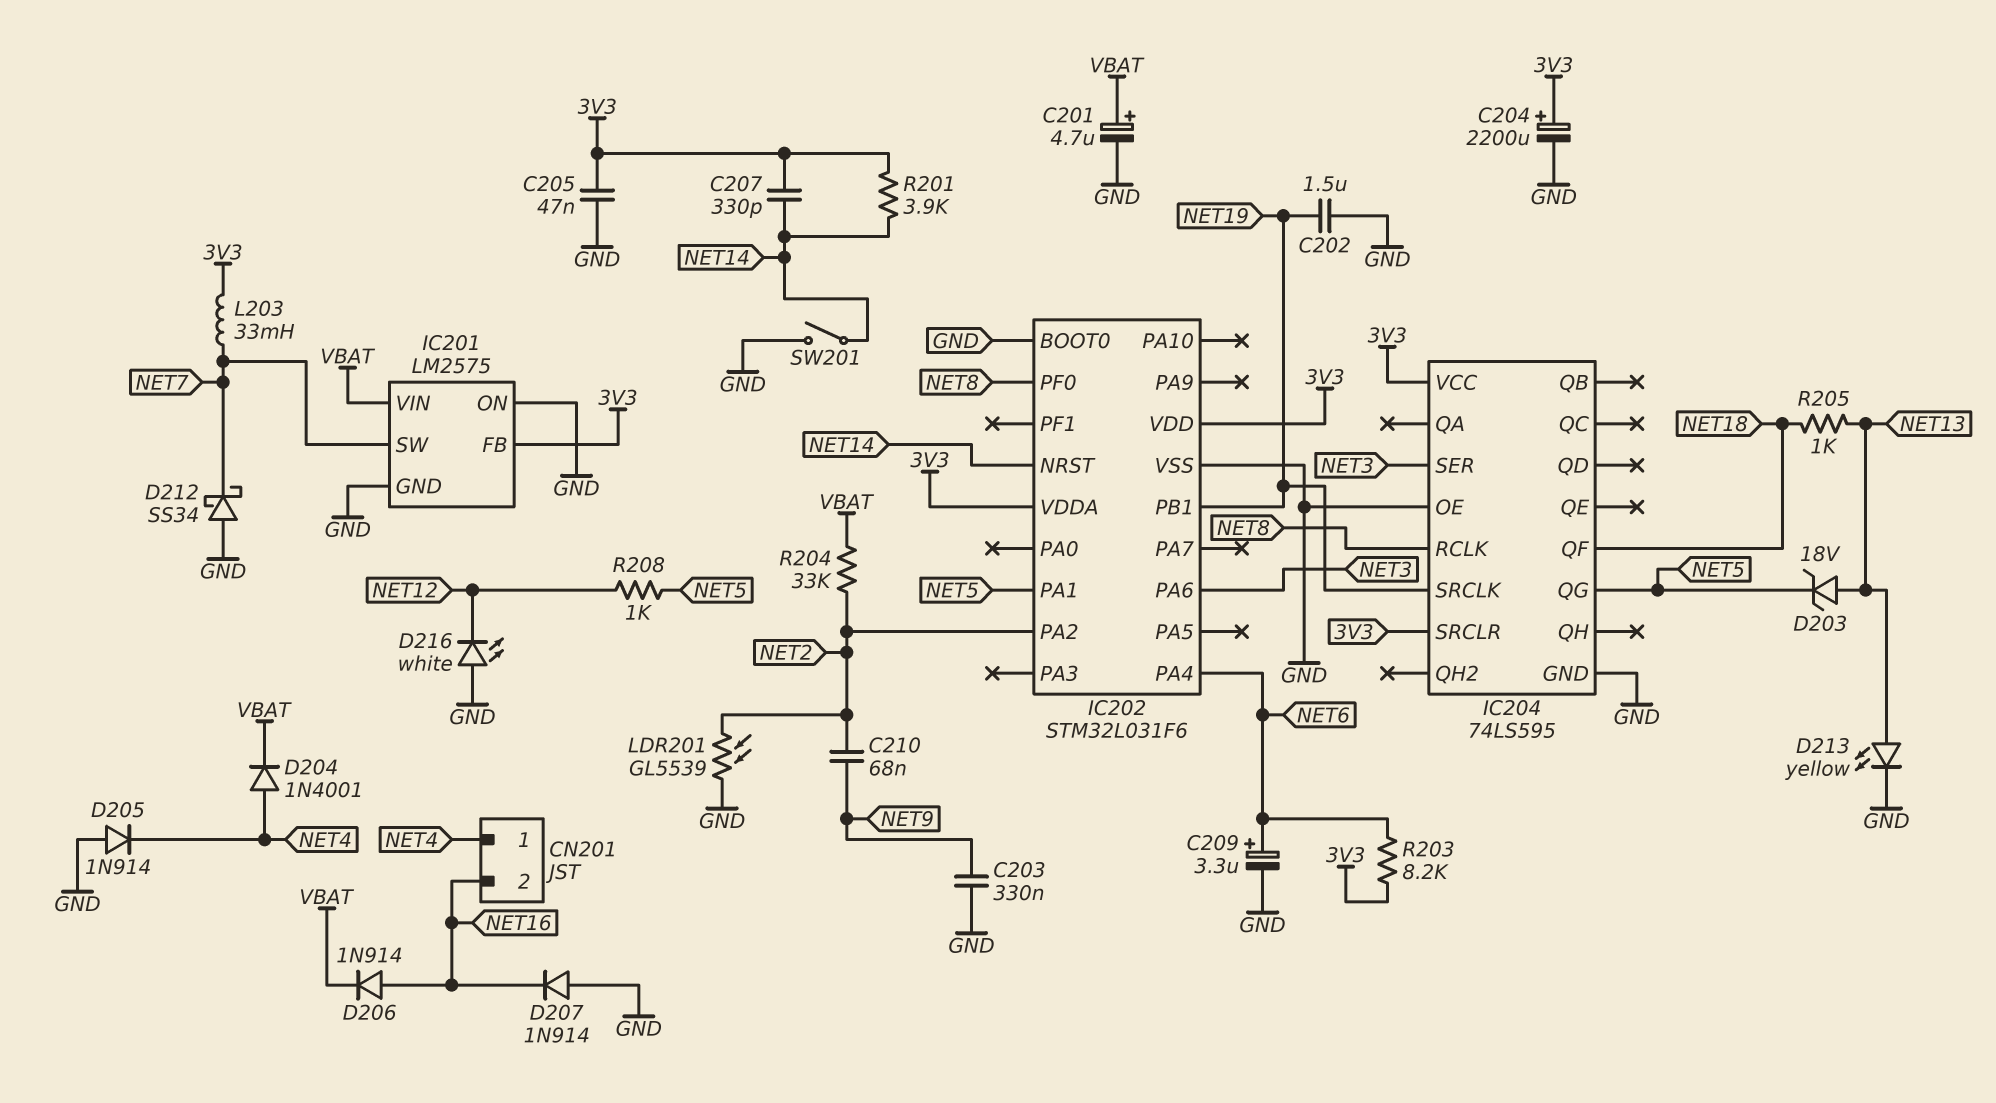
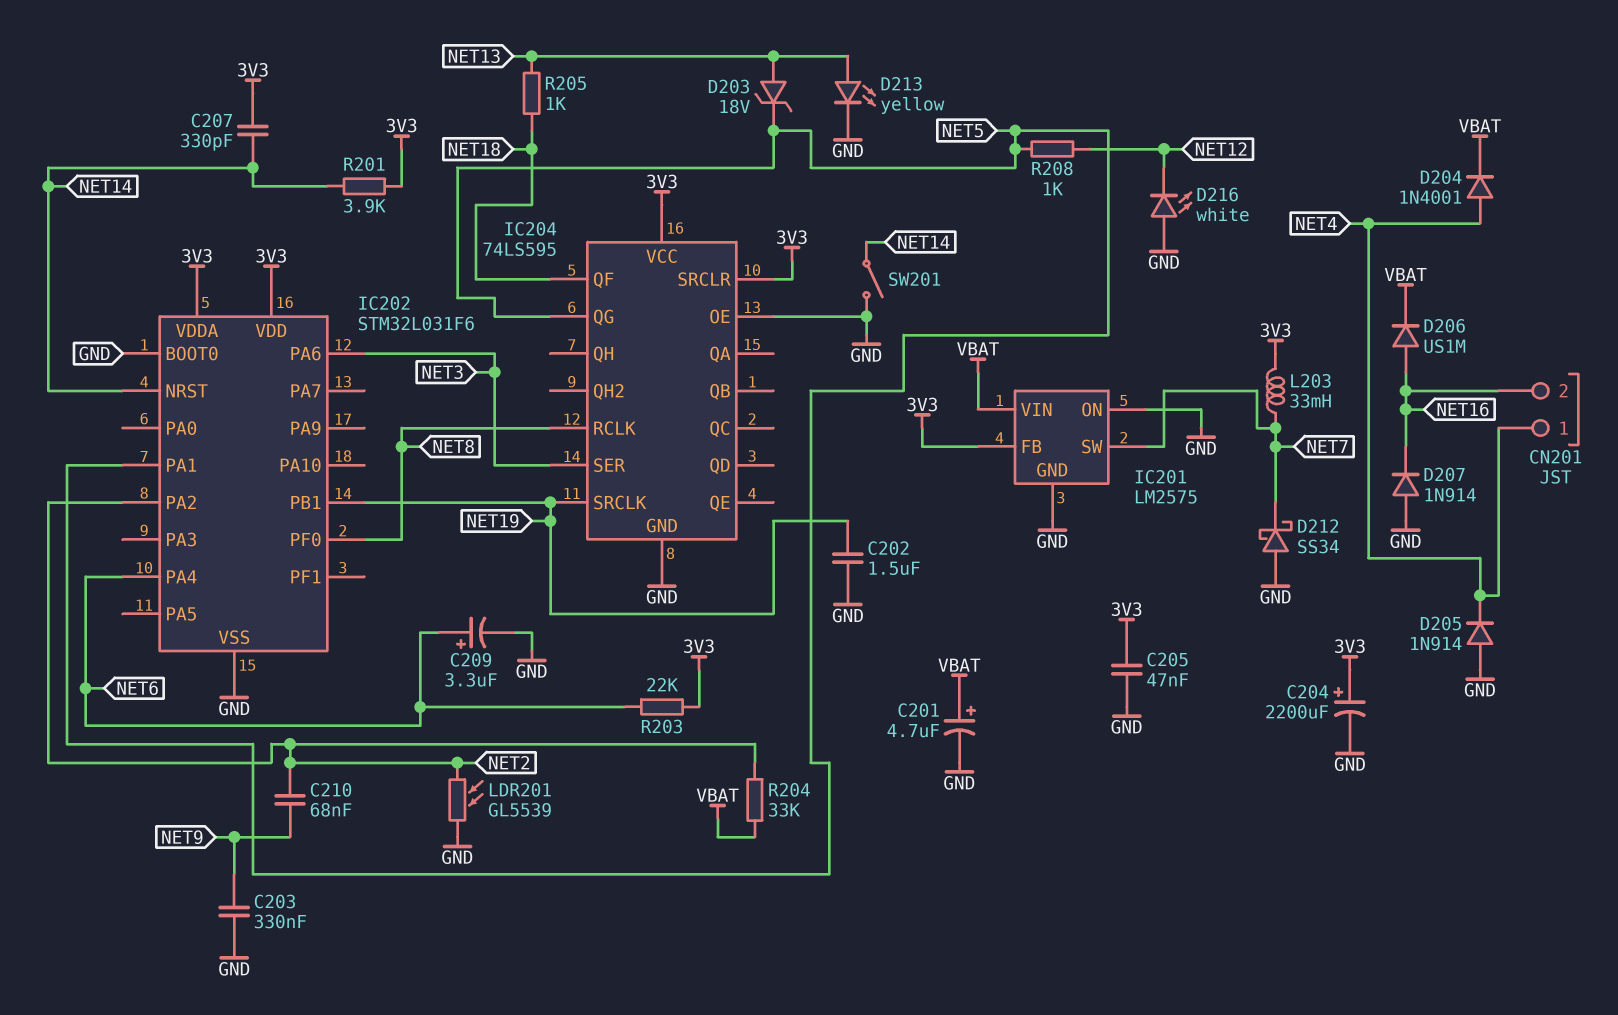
D206: diode 1N914 (A NET16, K VBAT) -> diode US1M (A NET16, K VBAT)
R203: 8.2k (3V3, NET6) -> 22k (3V3, NET6)

